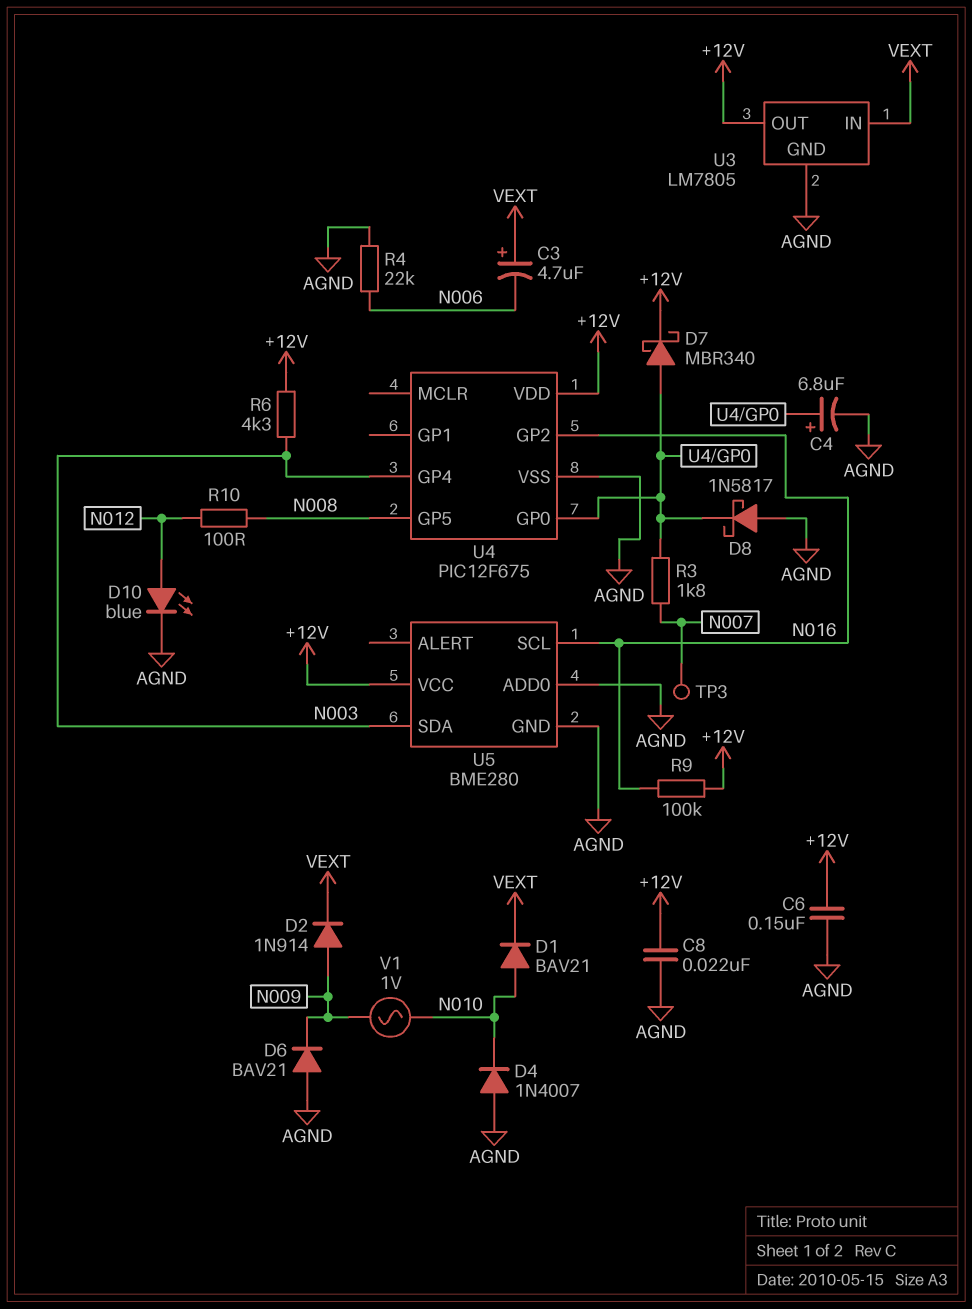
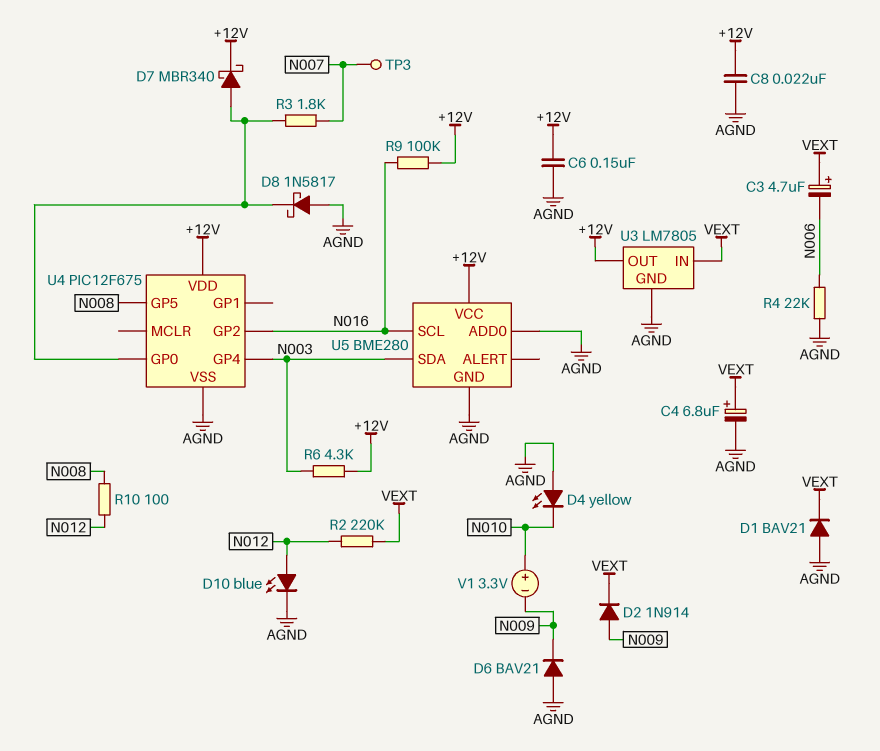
C4: 6.8uF (plus U4/GP0, minus AGND) -> 6.8uF (plus VEXT, minus AGND)
D1: diode BAV21 (A N010, K VEXT) -> diode BAV21 (A AGND, K VEXT)
D4: diode 1N4007 (A AGND, K N010) -> LED yellow (A AGND, K N010)
R2: none -> 220k (N012, VEXT)
V1: AC 1V (N009, N010) -> 3.3V (plus N010, minus N009)

